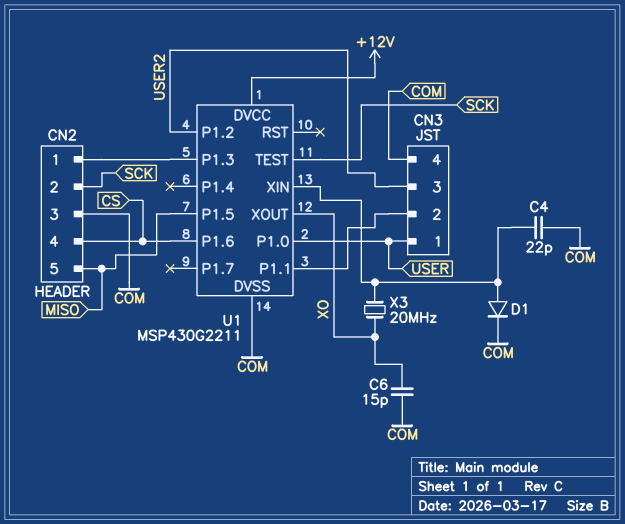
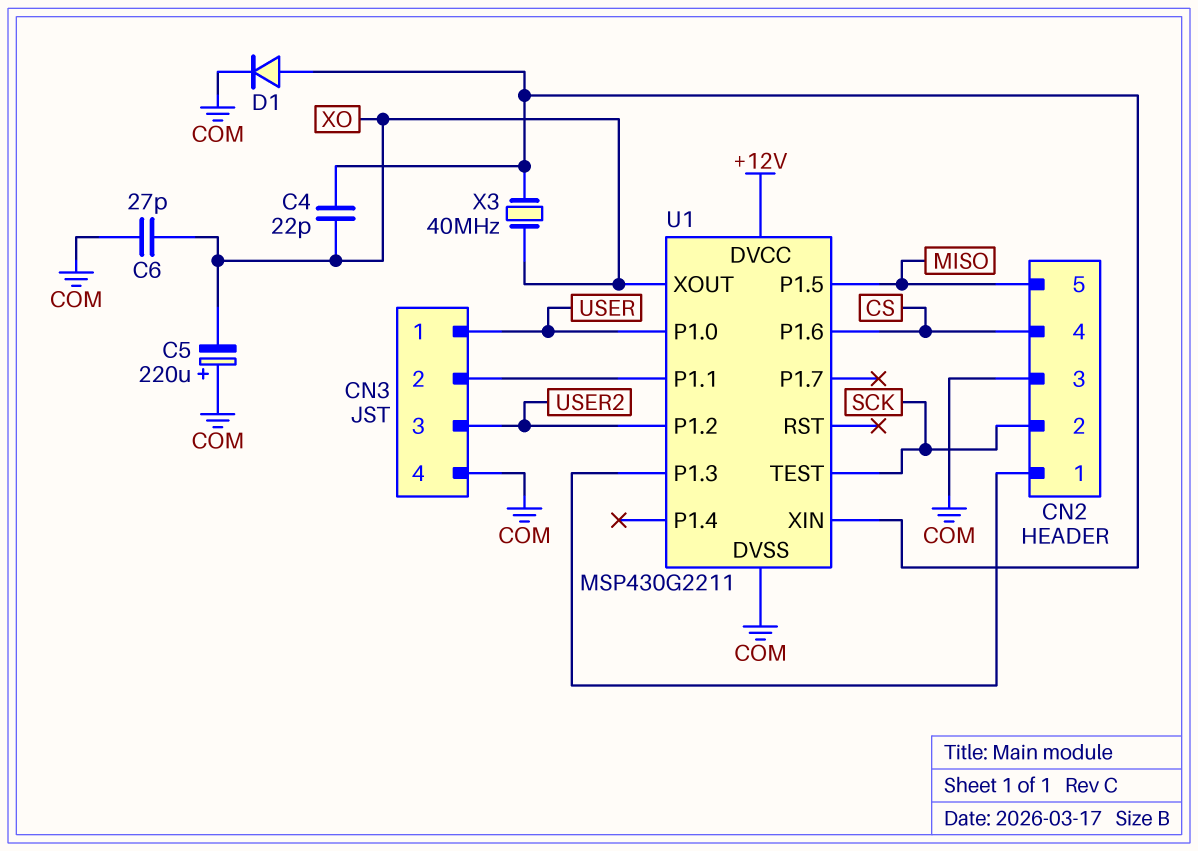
C4: 22pF (COM, U1/XIN) -> 22pF (U1/XIN, XO)
C5: none -> 220uF (plus COM, minus XO)
C6: 15pF (COM, XO) -> 27pF (COM, XO)
X3: 20MHz (U1/XIN, XO) -> 40MHz (U1/XIN, XO)

